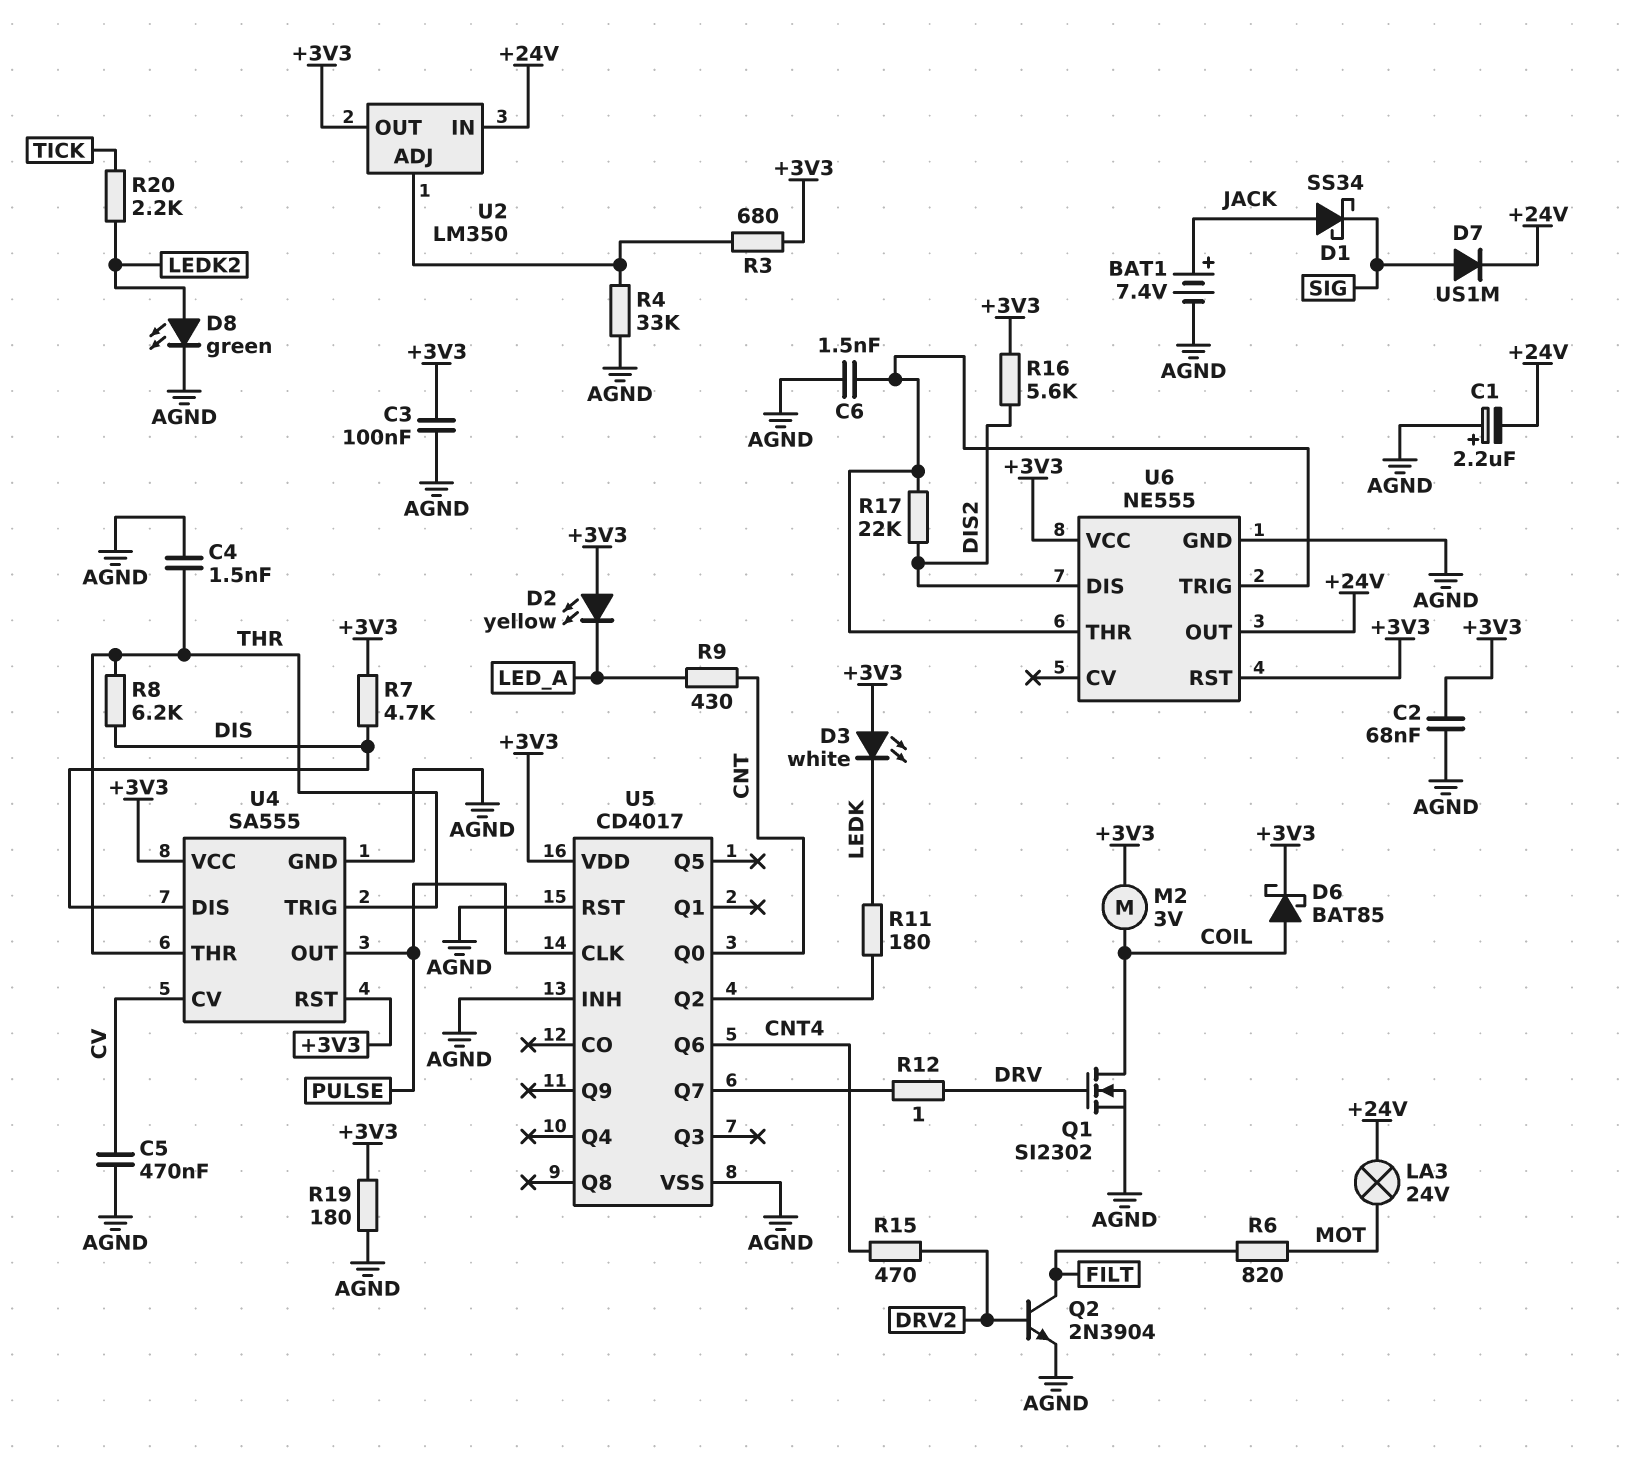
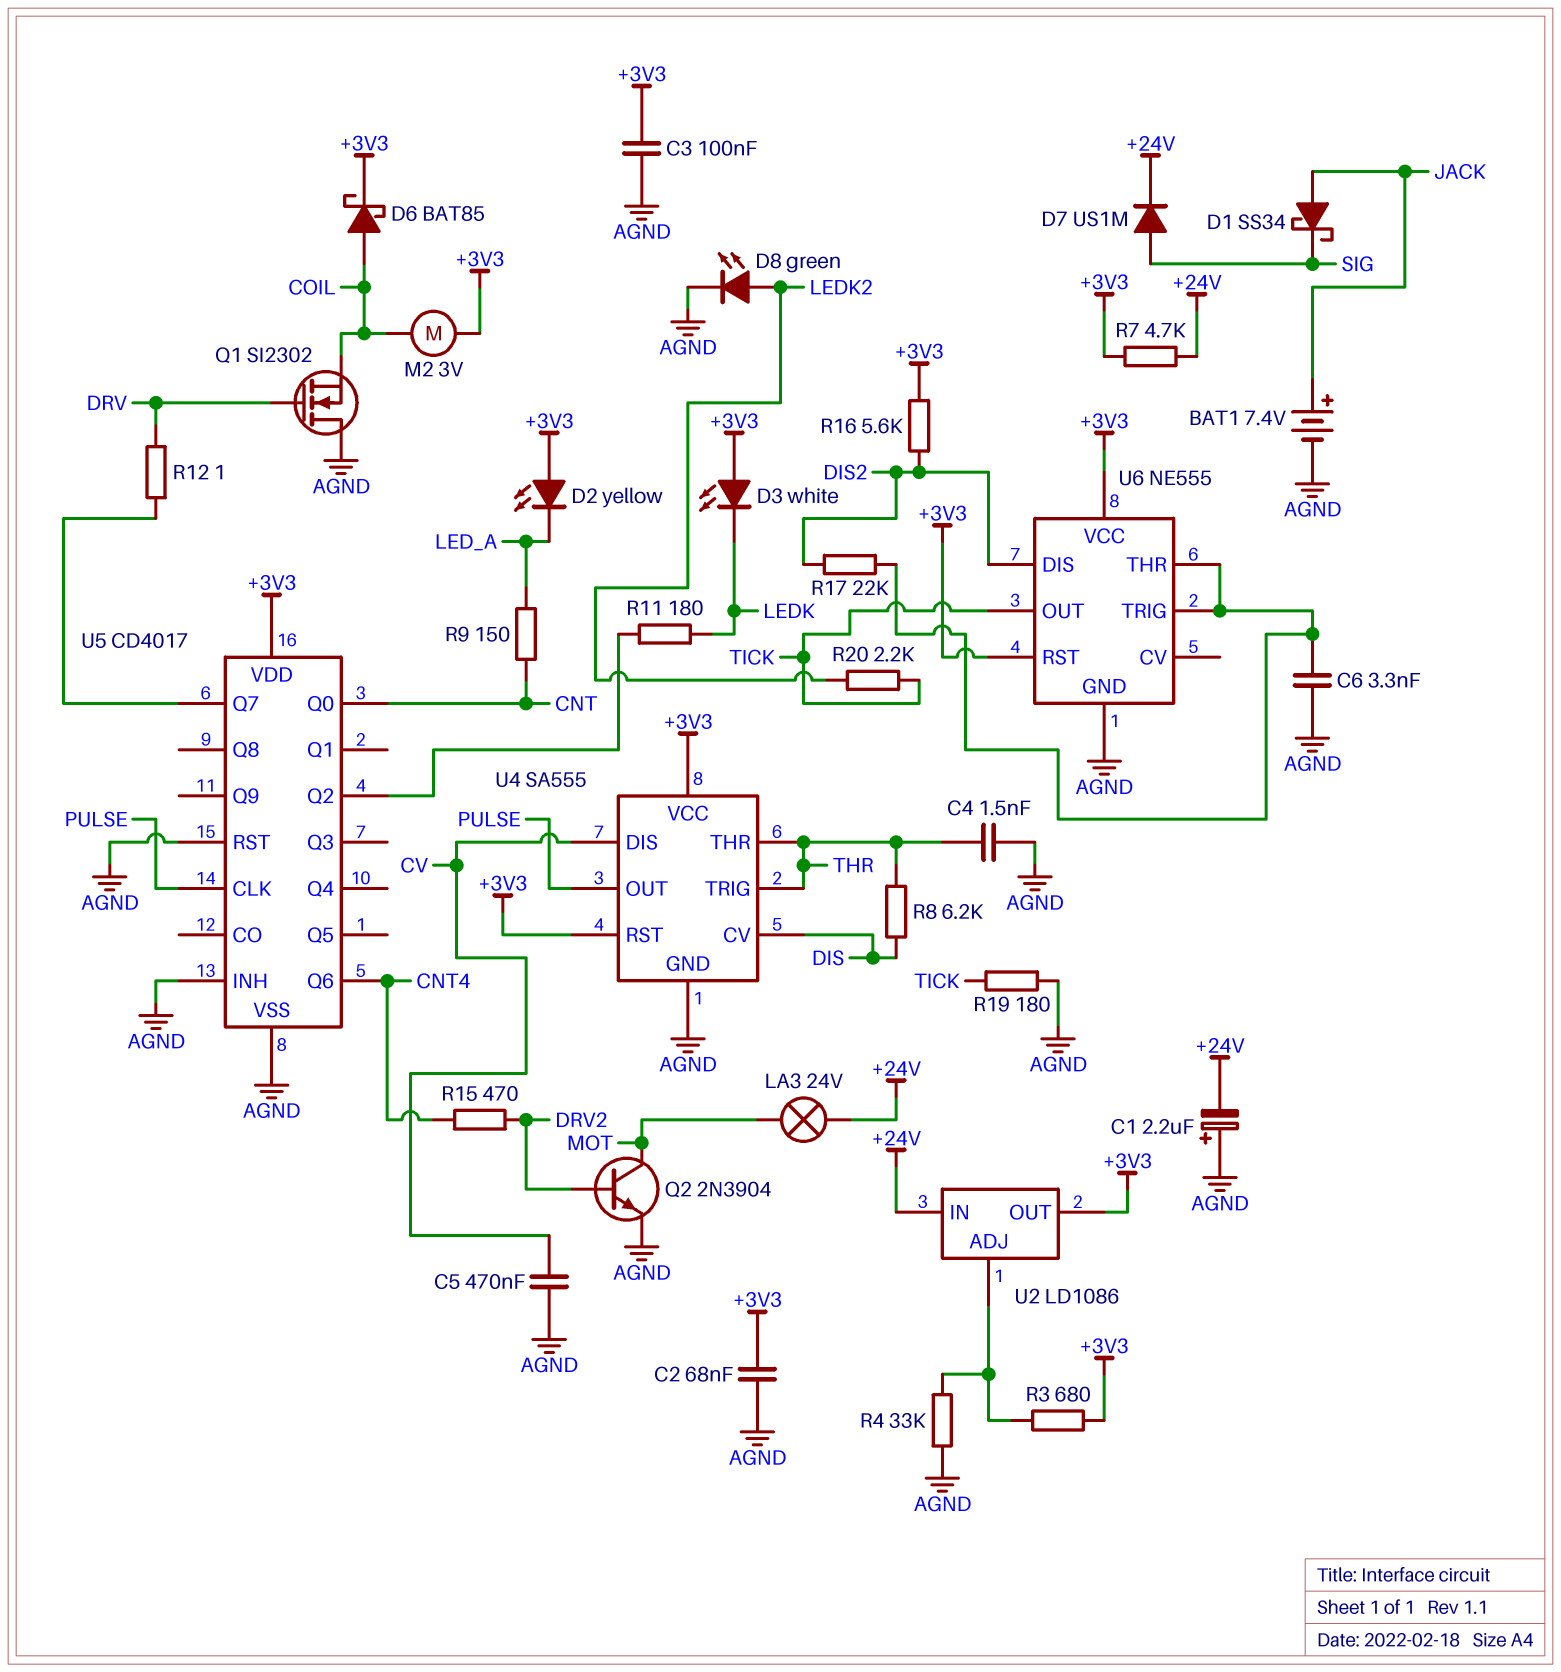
C6: 1.5nF (AGND, U6/THR) -> 3.3nF (AGND, U6/THR)
Q1: NMOS SI2302 (G DRV, D COIL, S AGND) -> NMOS SI2302 (G DRV, D AGND, S COIL)
Q2: NPN 2N3904 (B DRV2, C FILT, E AGND) -> NPN 2N3904 (B DRV2, C MOT, E AGND)
R6: 820 (FILT, MOT) -> none
R7: 4.7k (+3V3, DIS) -> 4.7k (+3V3, +24V)
R9: 430 (CNT, LED_A) -> 150 (CNT, LED_A)
R19: 180 (+3V3, AGND) -> 180 (AGND, TICK)
U2: LM350 -> LD1086
U4 pin CV: CV -> DIS
U4 pin DIS: DIS -> CV
U6 pin OUT: +24V -> TICK

